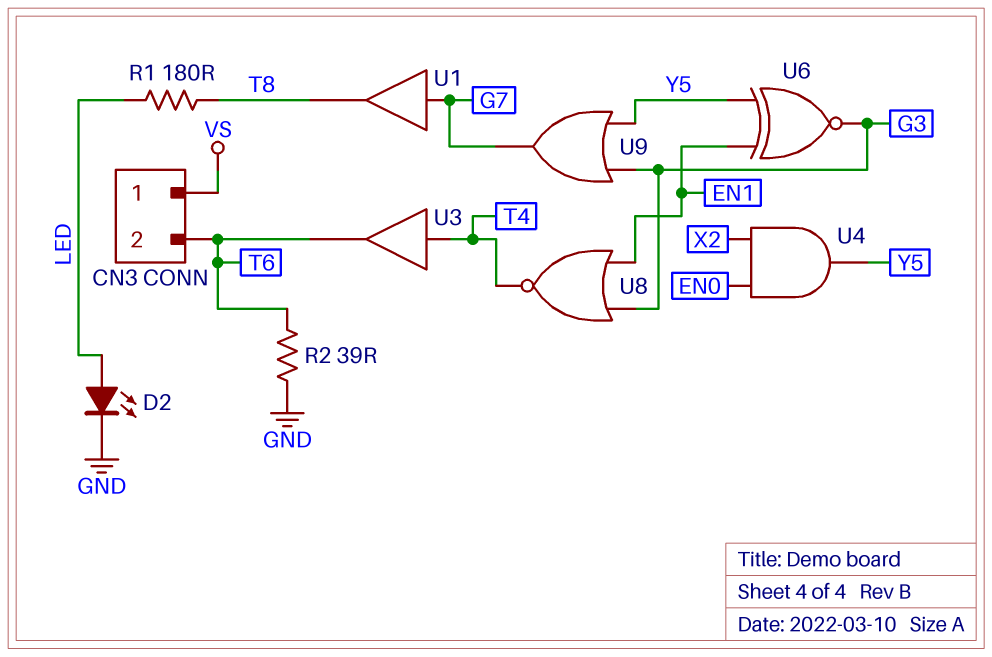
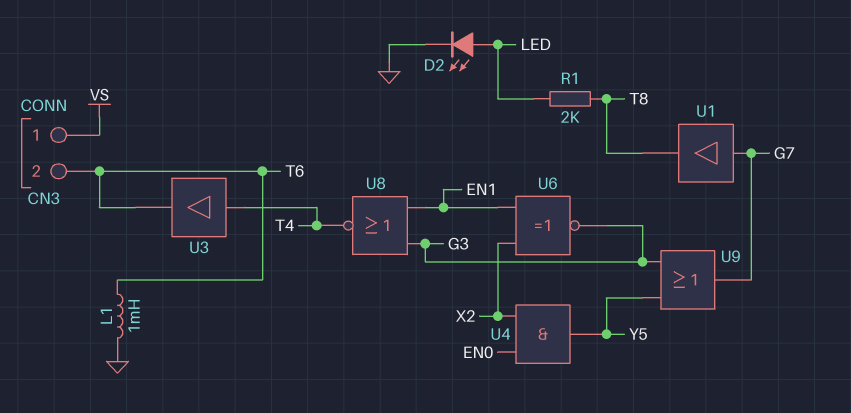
L1: none -> 1mH (GND, T6)
R1: 180 (LED, T8) -> 2k (LED, T8)
R2: 39 (GND, T6) -> none
U6: XNOR (in EN1, in Y5, out G3) -> XNOR (in EN1, in X2, out G3)

